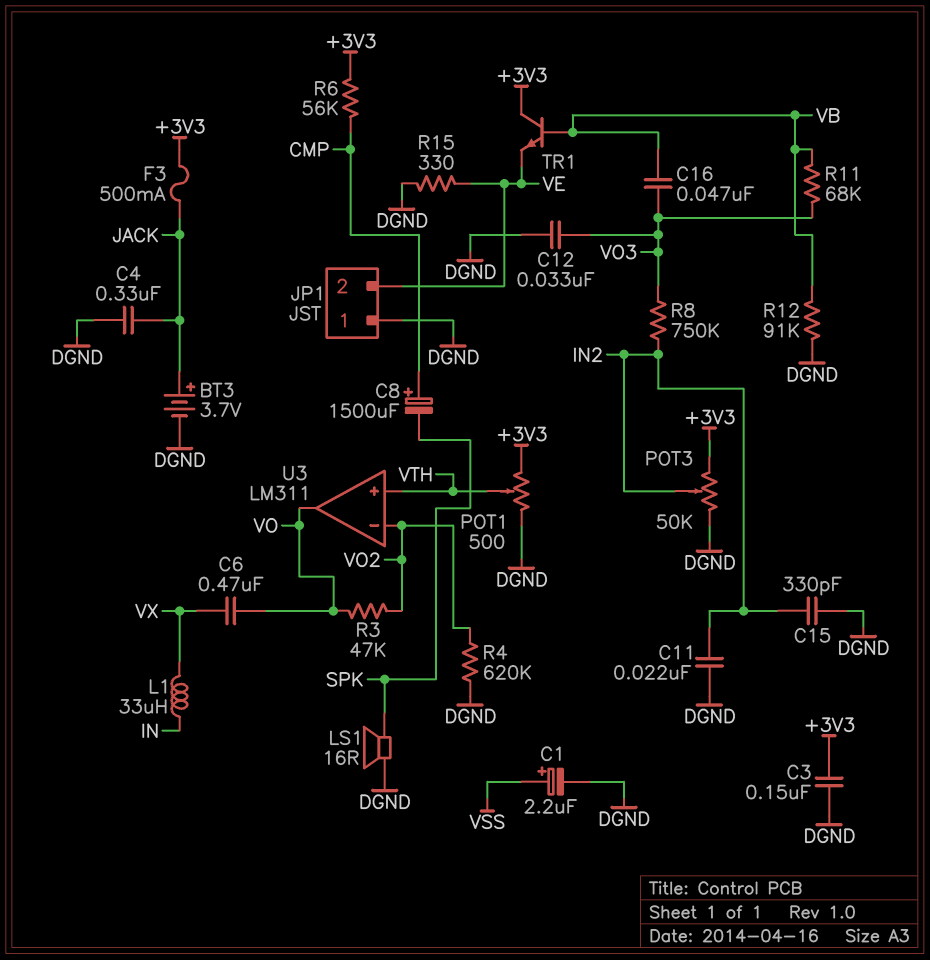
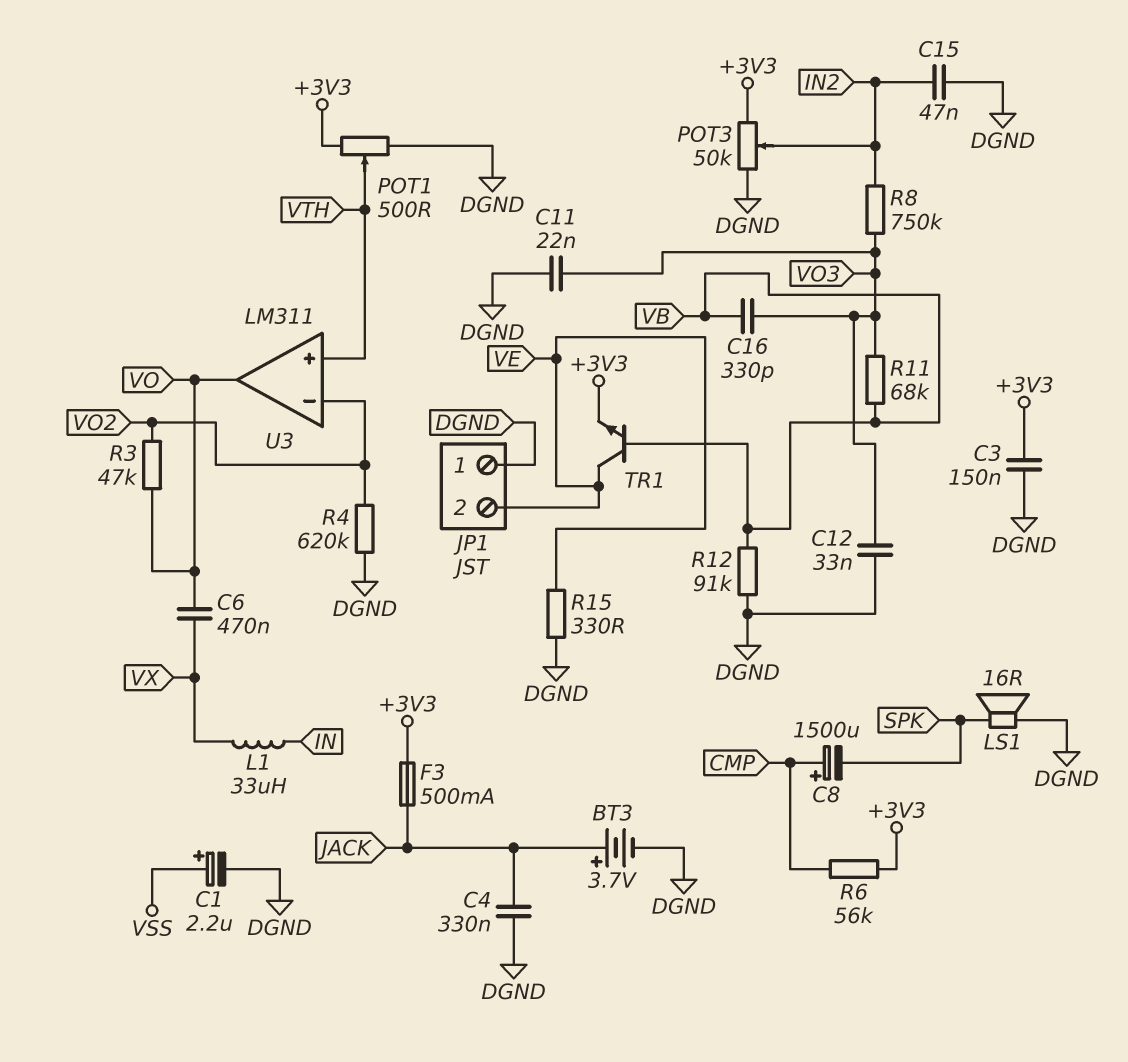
C11: 22nF (DGND, IN2) -> 22nF (DGND, VO3)
C15: 330pF (DGND, IN2) -> 47nF (DGND, IN2)
C16: 47nF (VB, VO3) -> 330pF (VB, VO3)
TR1: NPN (B VB, C +3V3, E VE) -> NPN (B VB, C VE, E +3V3)

